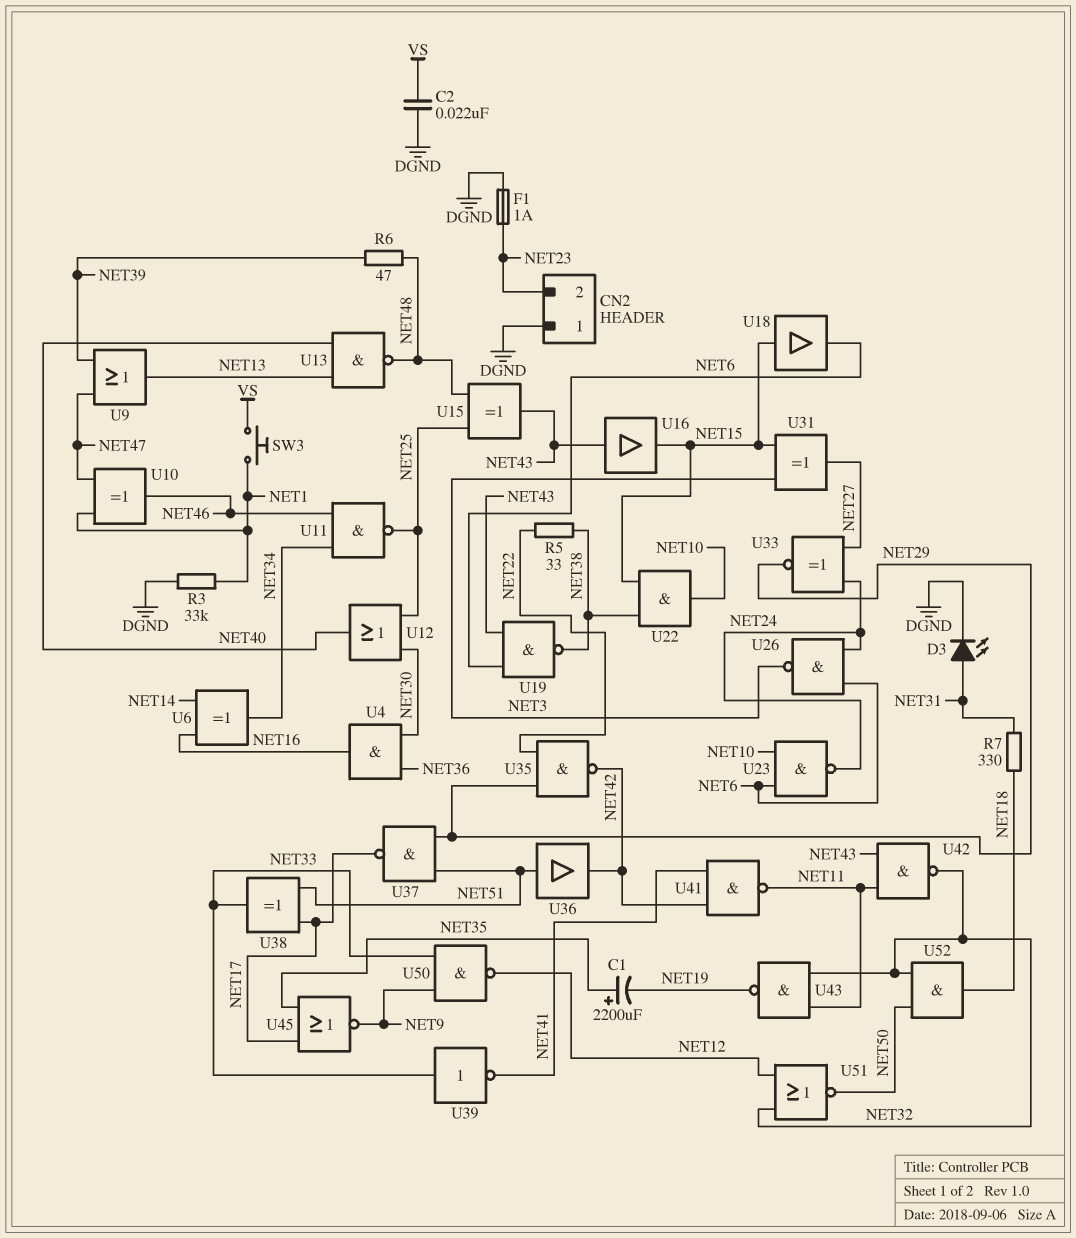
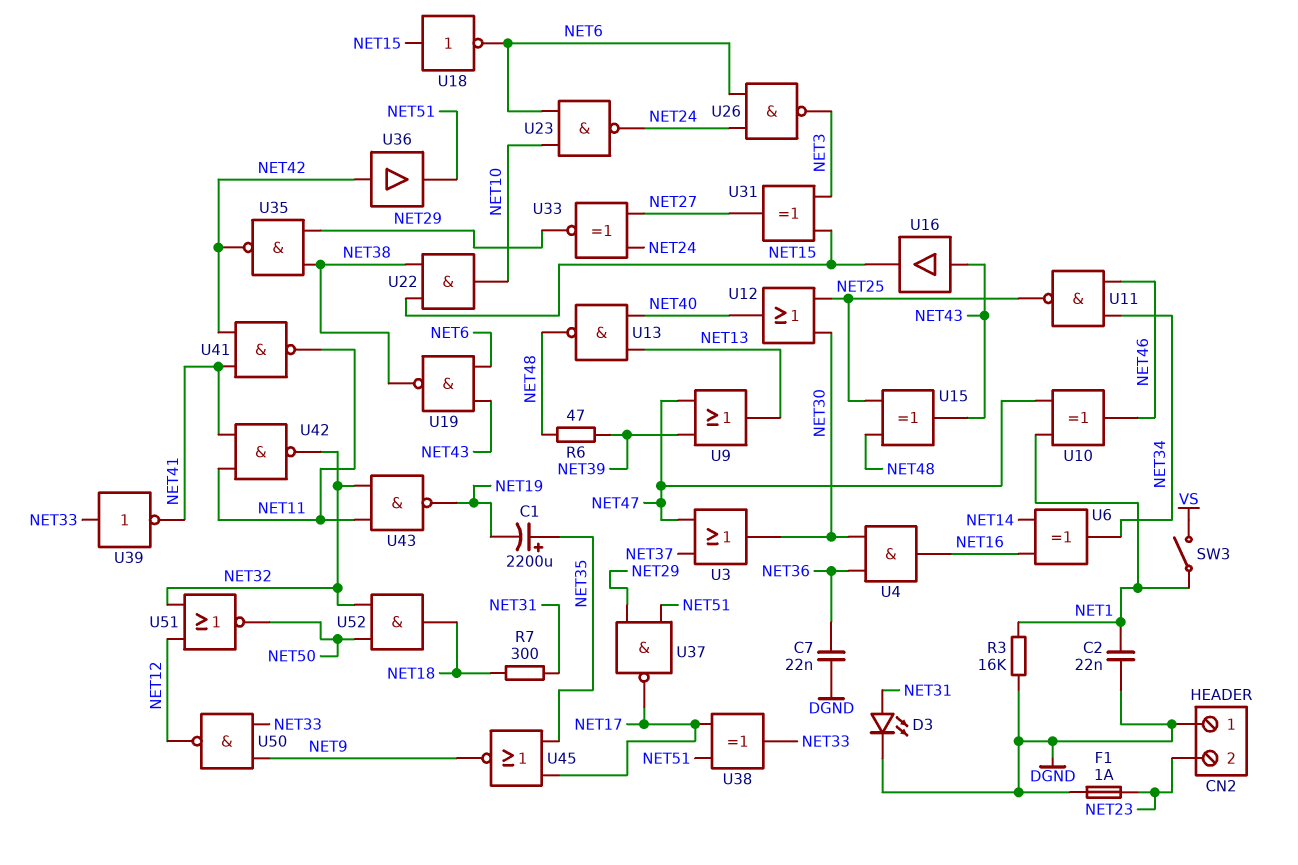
C2: 22nF (DGND, VS) -> 22nF (DGND, NET1)
C7: none -> 22nF (DGND, NET36)
R3: 33k (DGND, NET1) -> 16k (DGND, NET1)
R5: 33 (NET22, NET38) -> none
R7: 330 (NET18, NET31) -> 300 (NET18, NET31)
SW3: button (NET1, VS) -> switch (NET1, VS)
U3: none -> OR (in NET37, in NET47, out NET30)
U18: buffer (in NET15, out NET6) -> NOT (in NET15, out NET6)
U35: NAND (in NET22, in NET29, out NET42) -> NAND (in NET29, in NET38, out NET42)
U36: buffer (in NET51, out NET42) -> buffer (in NET42, out NET51)
U42: NAND (in NET11, in NET43, out NET32) -> NAND (in NET11, in NET41, out NET32)

